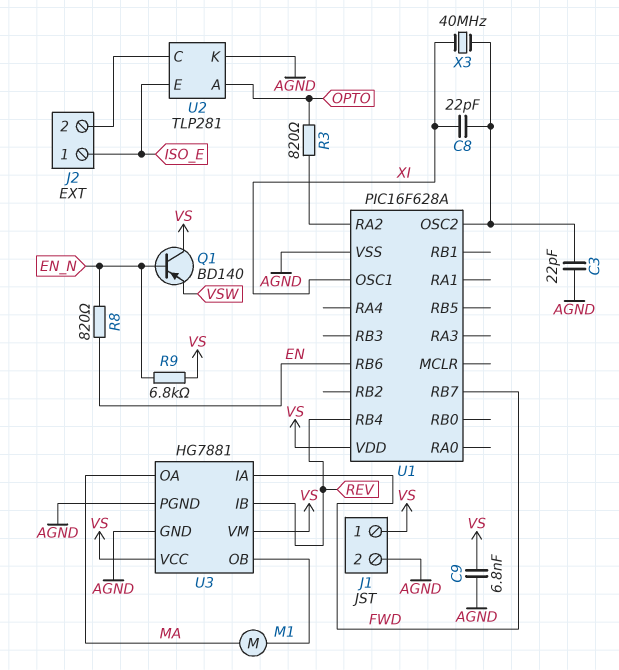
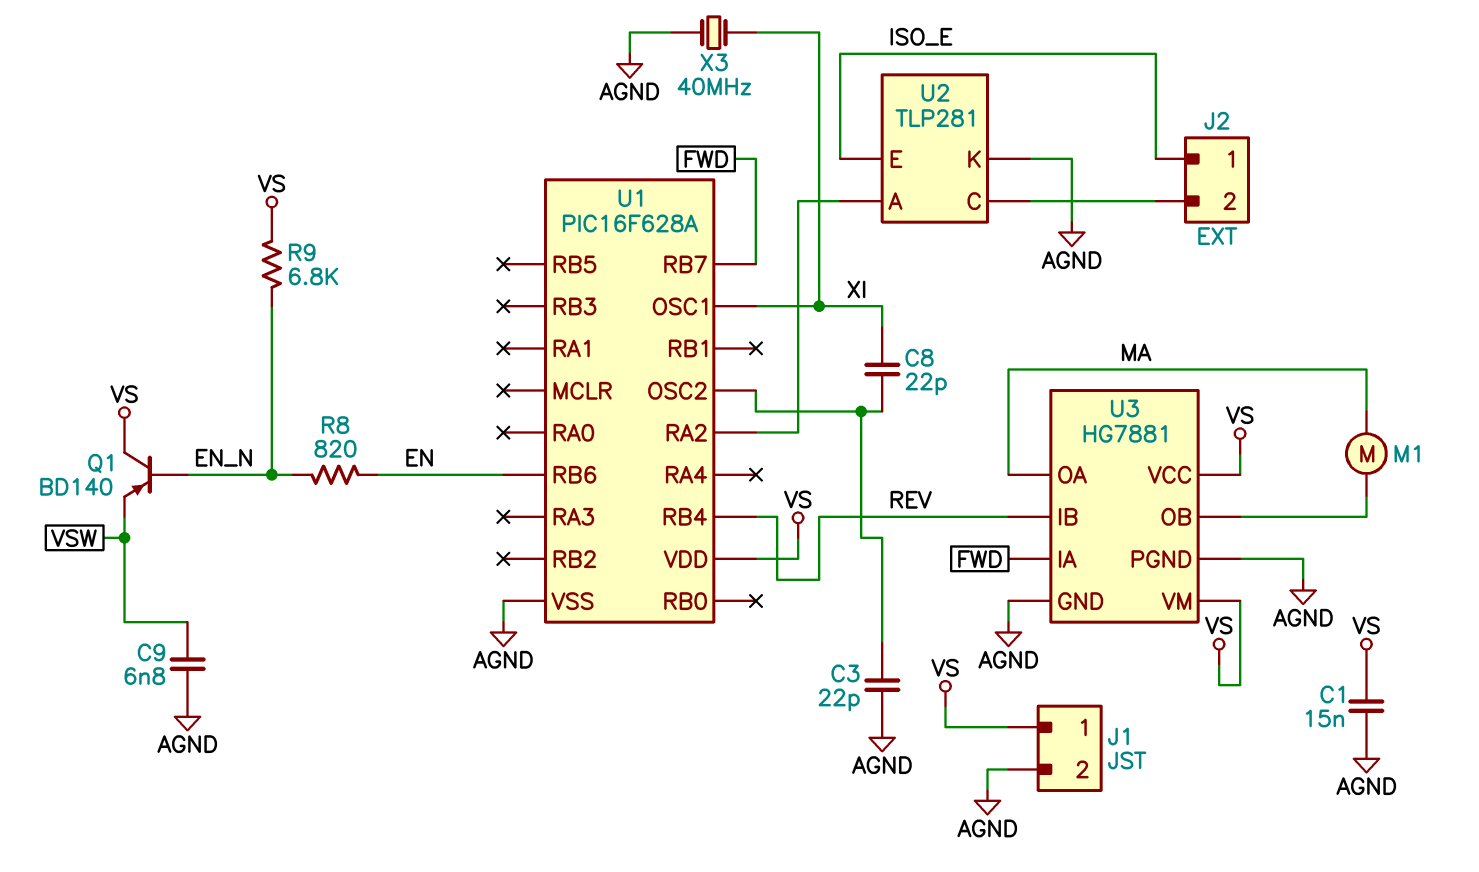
C1: none -> 15nF (AGND, VS)
C9: 6.8nF (AGND, VS) -> 6.8nF (AGND, VSW)
R3: 820 (OPTO, U1/RA2) -> none
U2 pin A: OPTO -> U1/RA2
X3: 40MHz (U1/OSC2, XI) -> 40MHz (AGND, XI)

